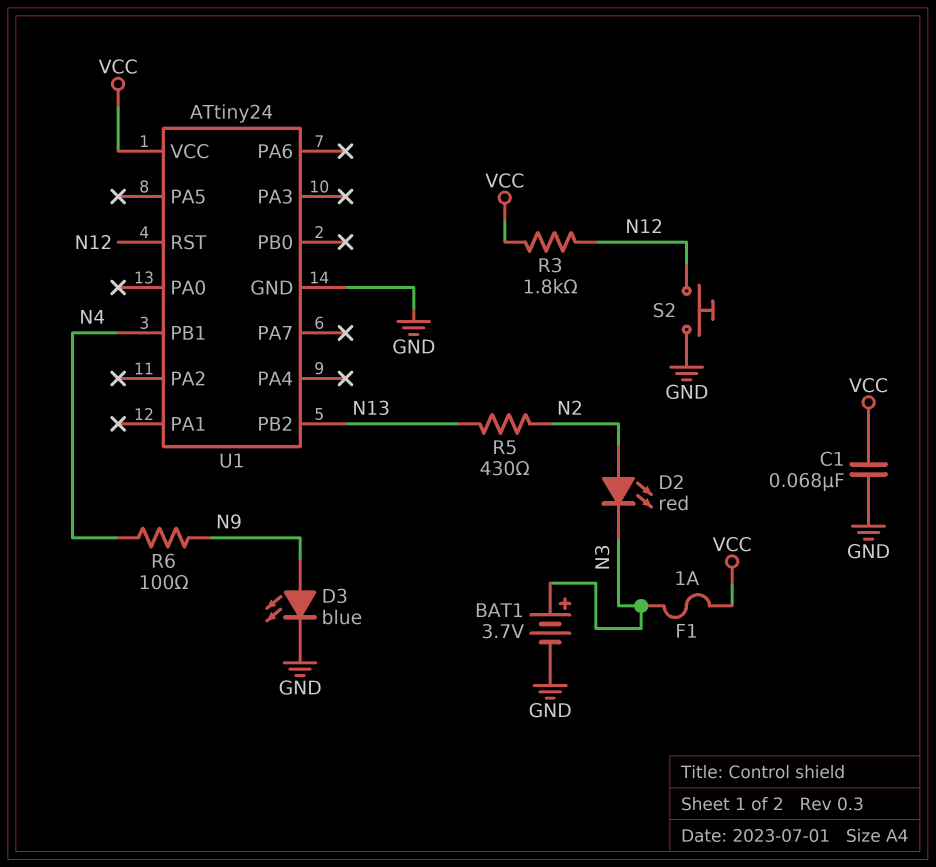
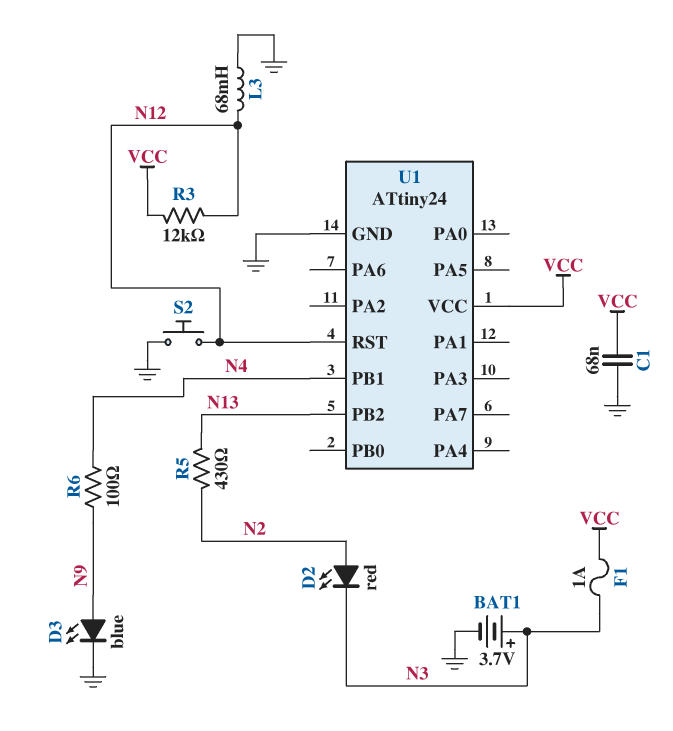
L3: none -> 68mH (GND, N12)
R3: 1.8k (N12, VCC) -> 12k (N12, VCC)

